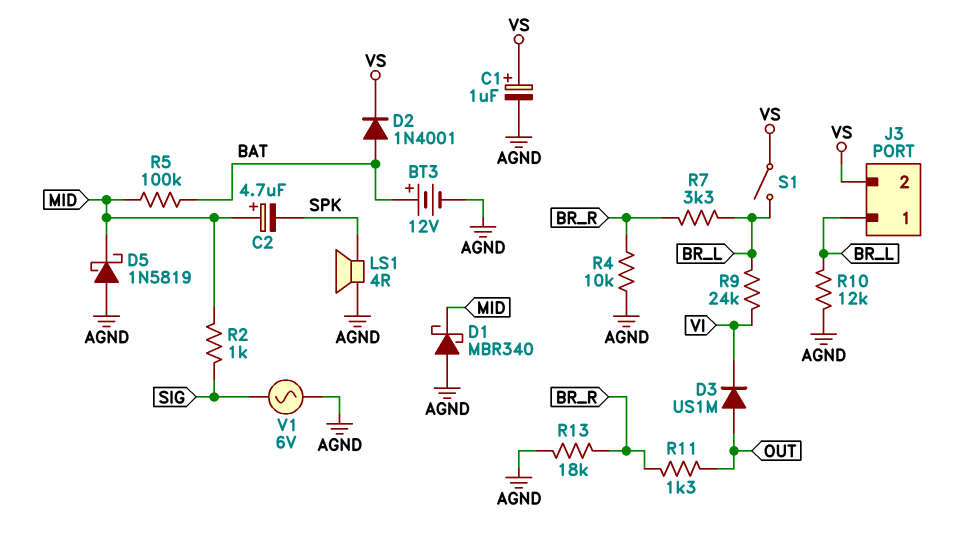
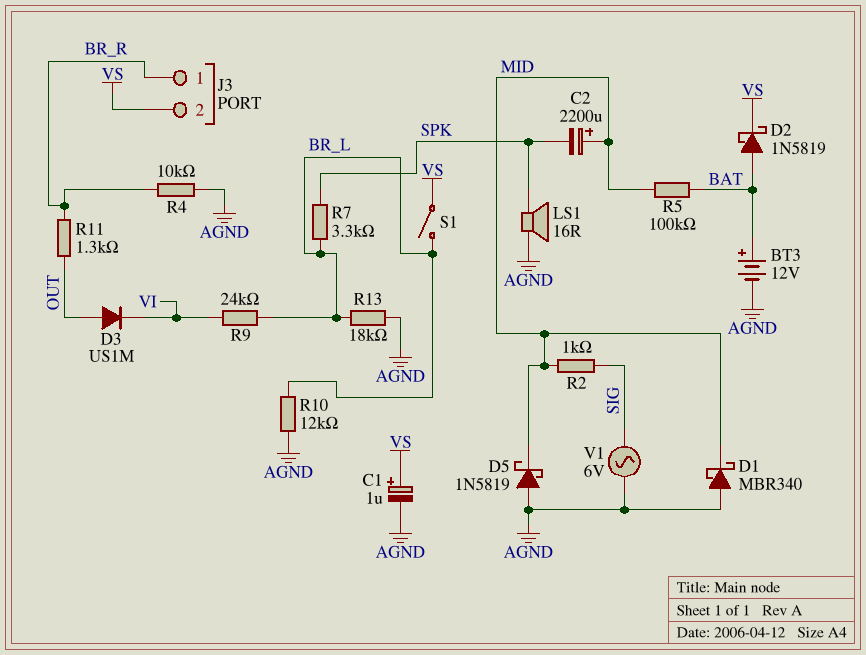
C2: 4.7uF (plus MID, minus SPK) -> 2200uF (plus MID, minus SPK)
D2: diode 1N4001 (A BAT, K VS) -> schottky 1N5819 (A BAT, K VS)
J3 pin 1: BR_L -> BR_R
LS1: speaker 4R (AGND, SPK) -> speaker 16R (AGND, SPK)
R7: 3.3k (BR_L, BR_R) -> 3.3k (BR_L, SPK)
R13: 18k (AGND, BR_R) -> 18k (AGND, BR_L)

